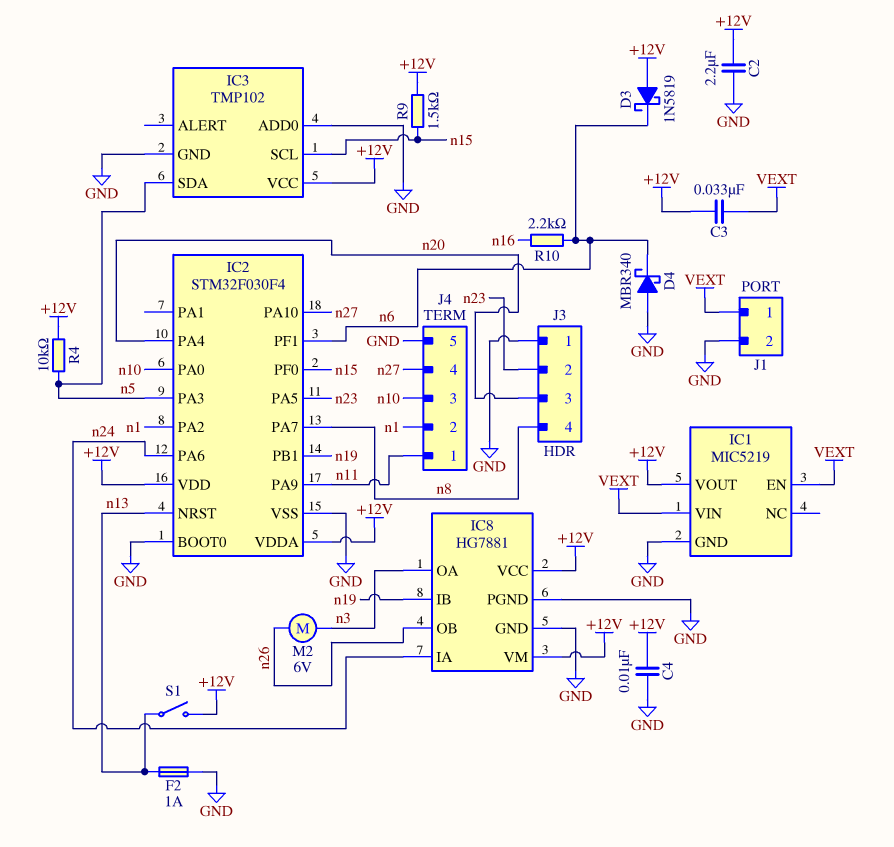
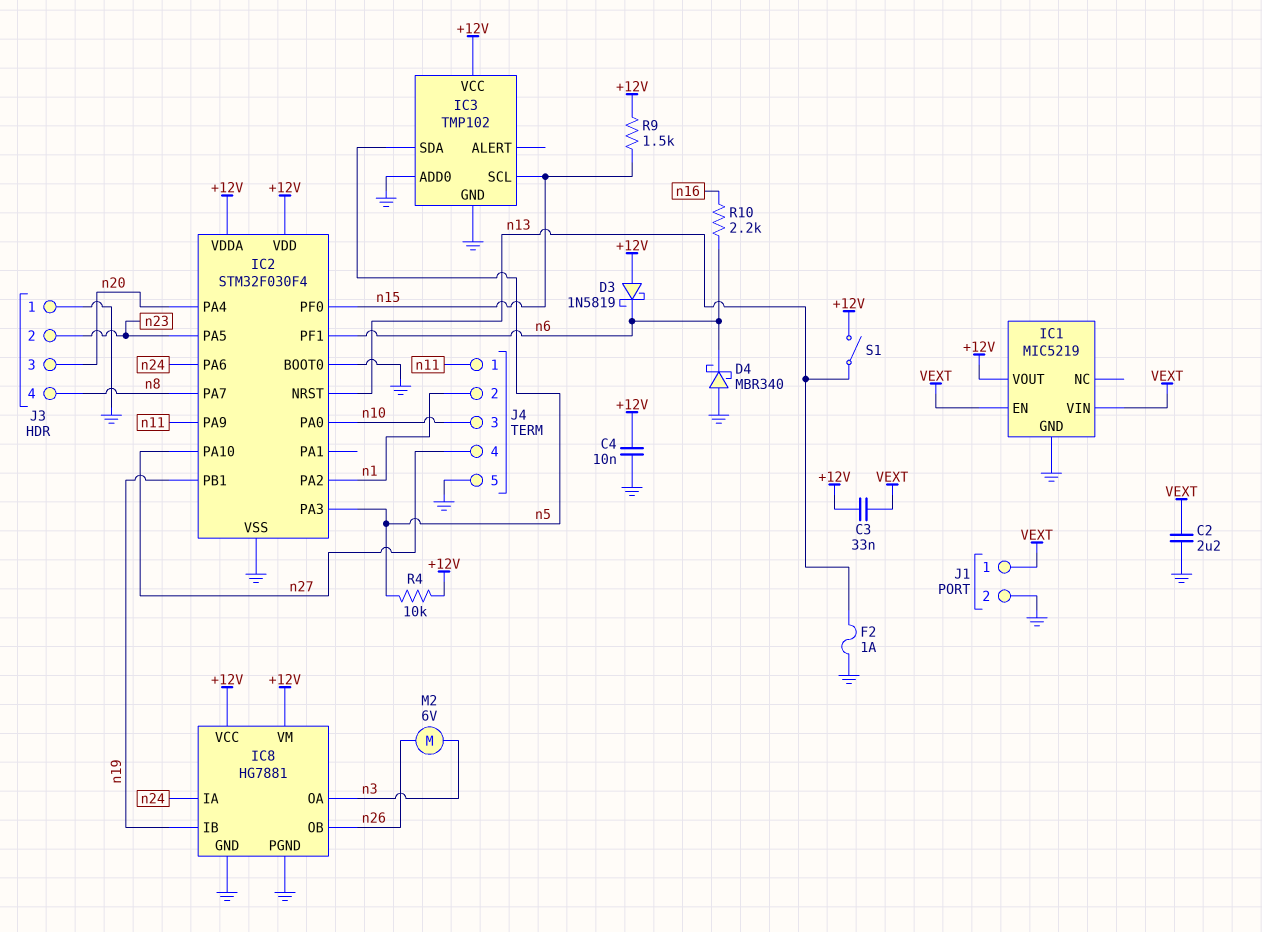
C2: 2.2uF (+12V, GND) -> 2.2uF (GND, VEXT)

